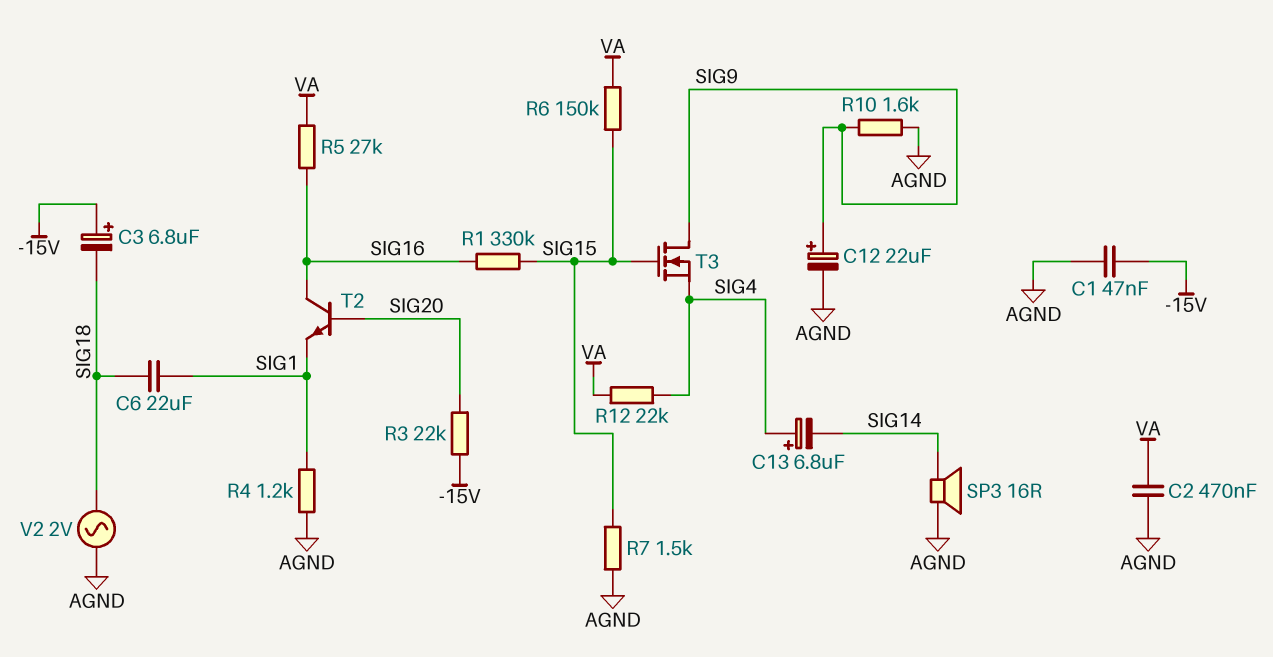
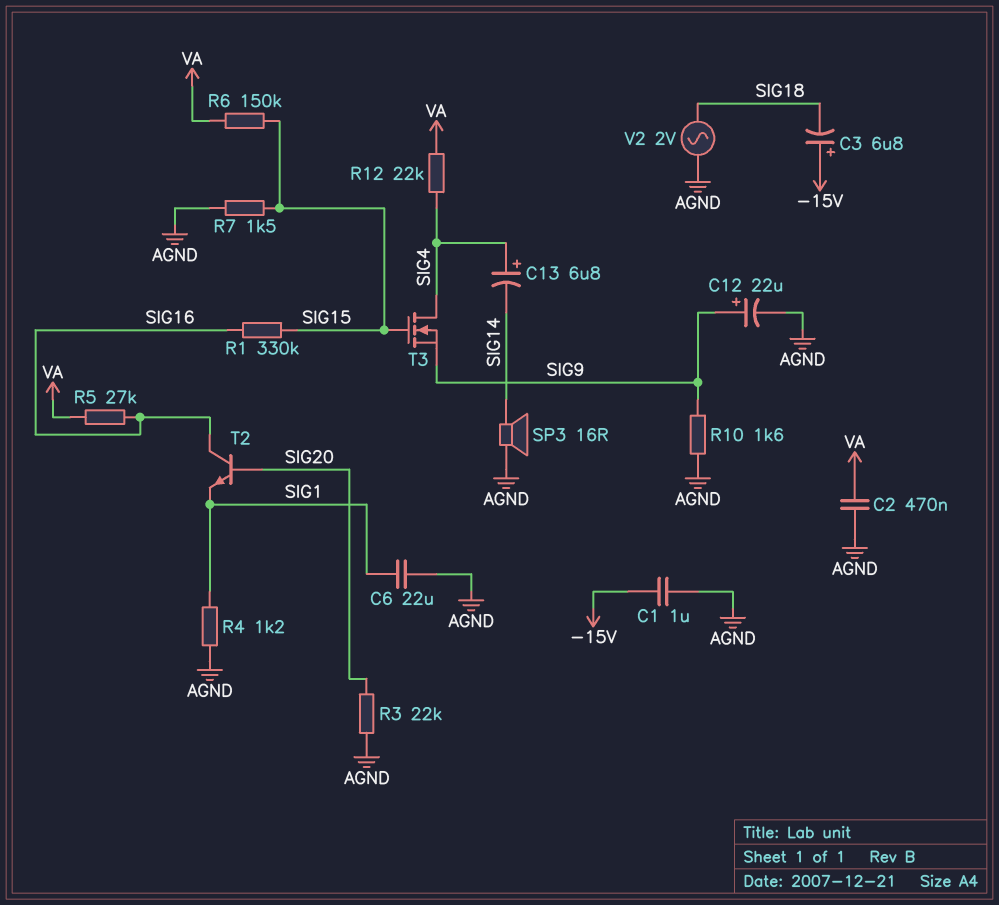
C1: 47nF (-15V, AGND) -> 1uF (-15V, AGND)
C6: 22uF (SIG1, SIG18) -> 22uF (AGND, SIG1)
R3: 22k (-15V, SIG20) -> 22k (AGND, SIG20)
T3: NMOS (G SIG15, D SIG9, S SIG4) -> NMOS (G SIG15, D SIG4, S SIG9)

